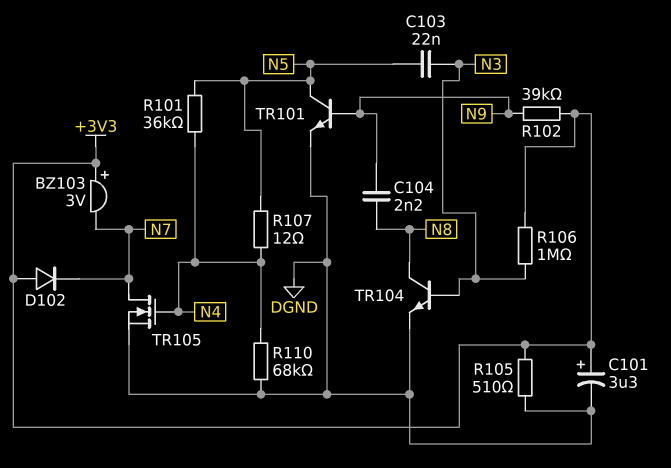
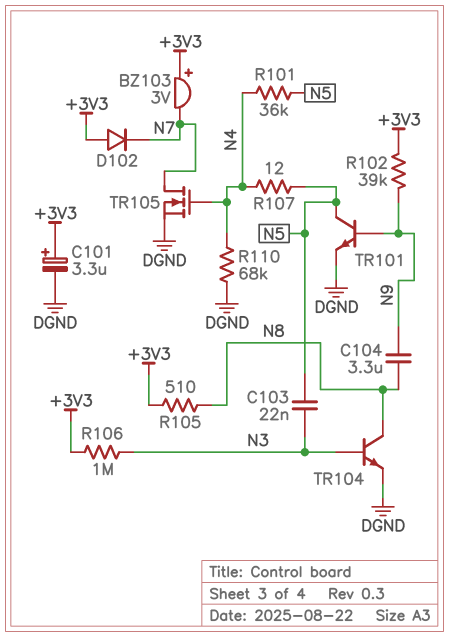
C104: 2.2nF (N8, N9) -> 3.3uF (N8, N9)
R105: 510 (+3V3, DGND) -> 510 (+3V3, N8)

